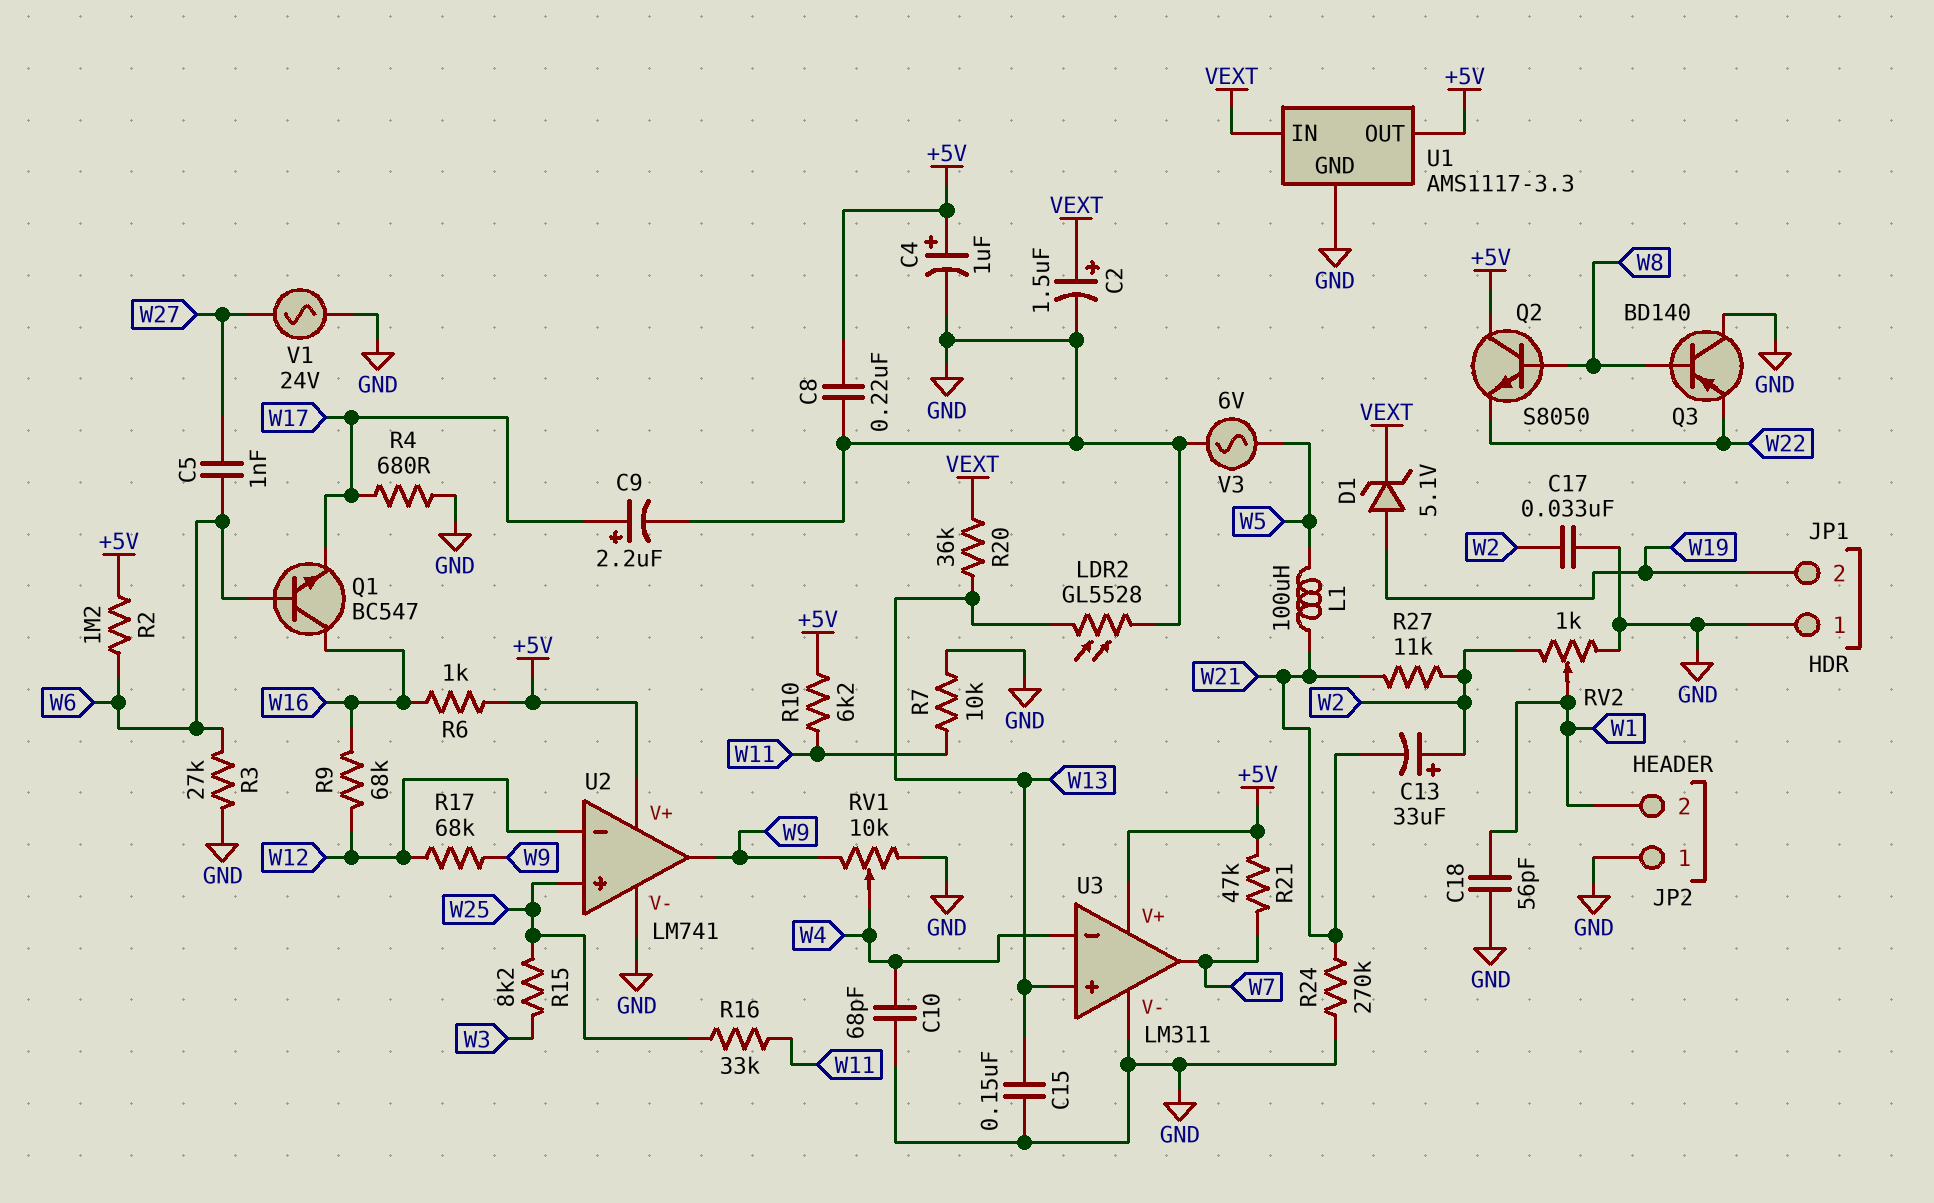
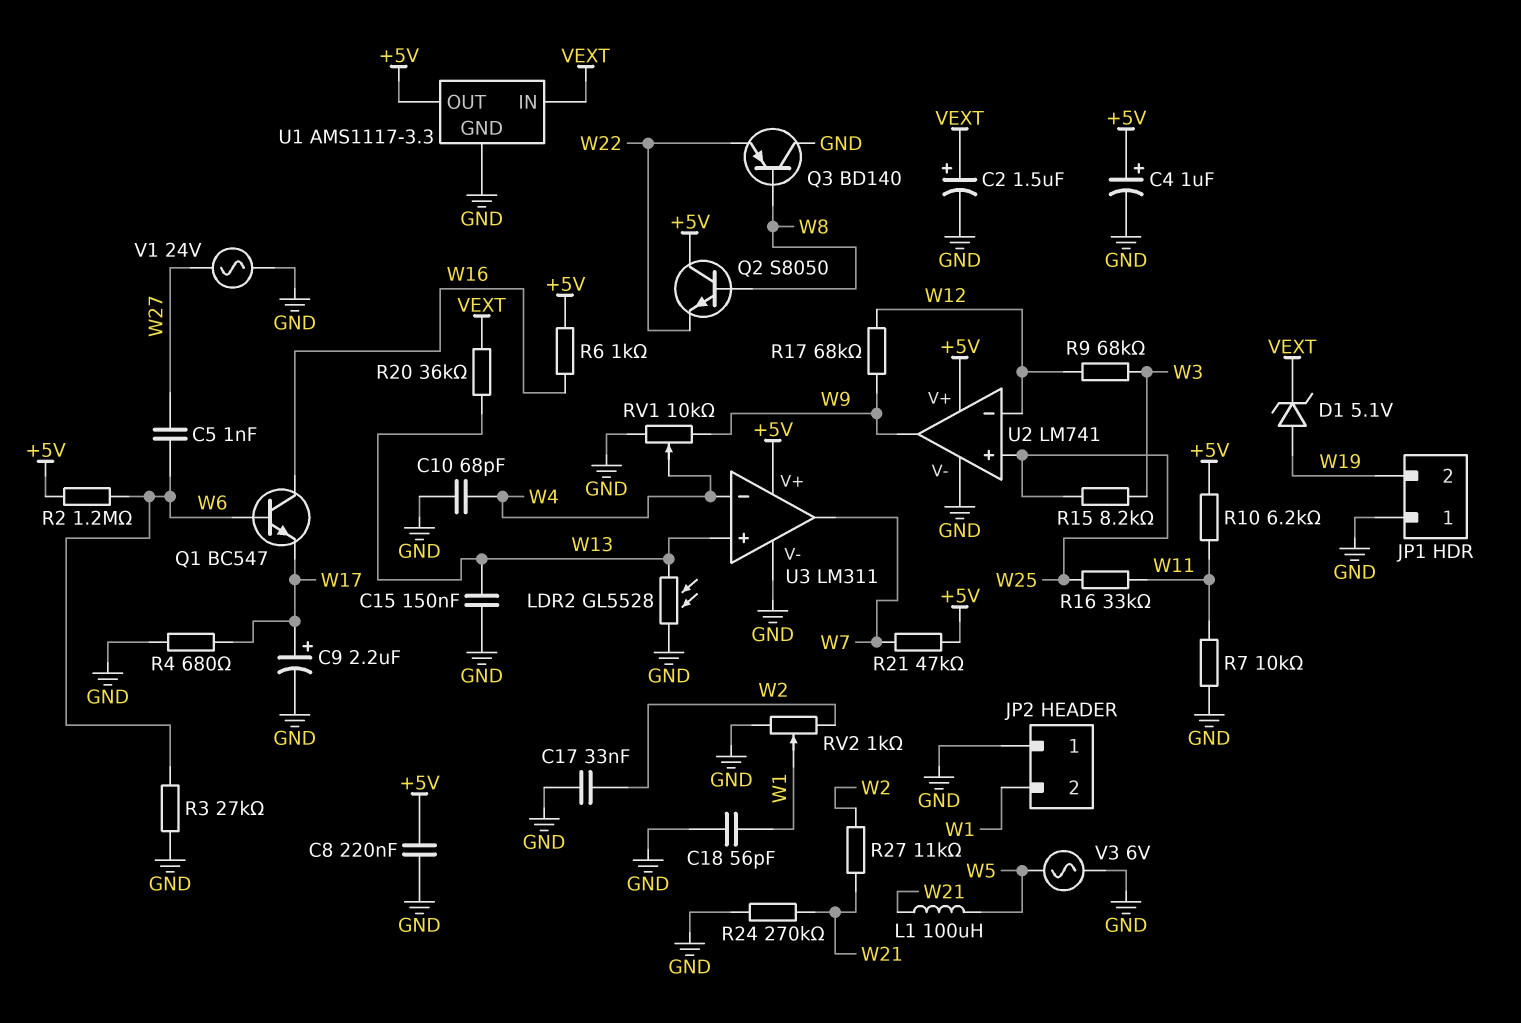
C13: 33uF (plus W2, minus W21) -> none
R9: 68k (W12, W16) -> 68k (W3, W12)

